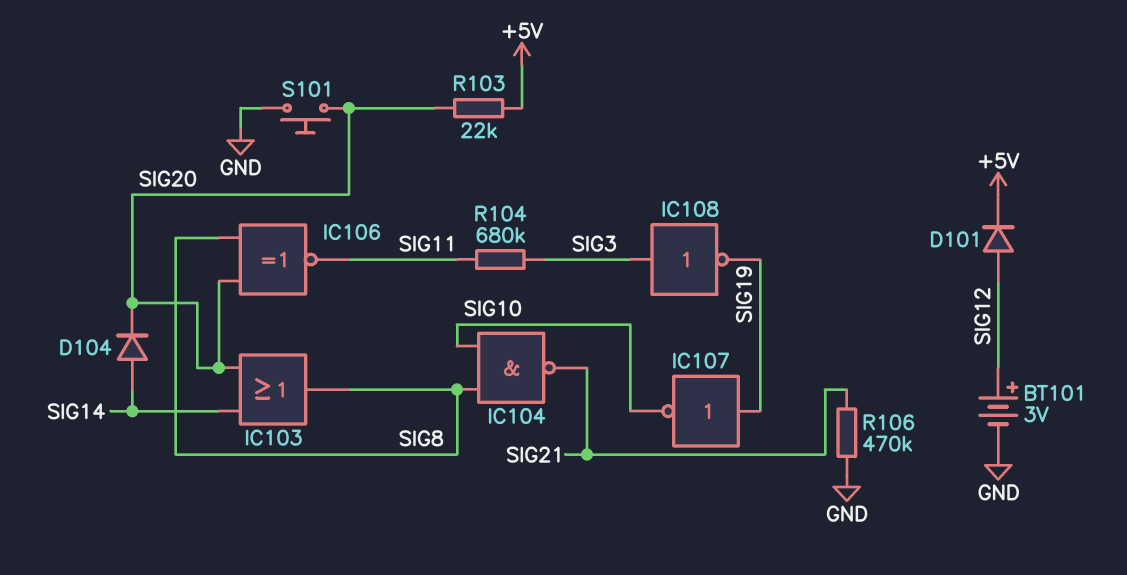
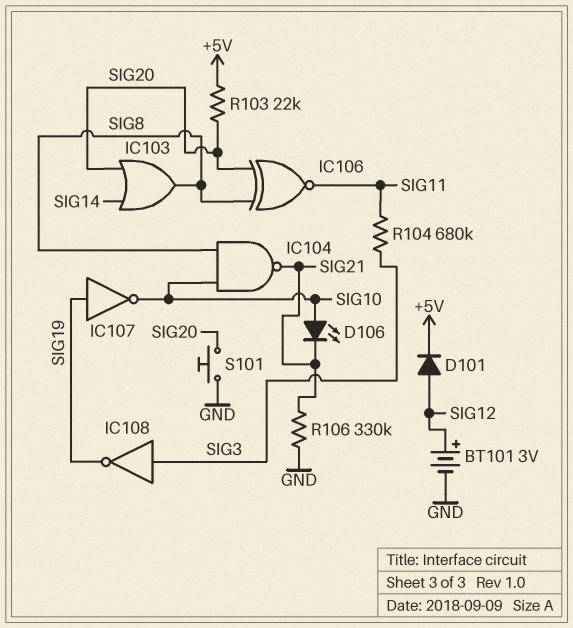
D104: diode (A SIG14, K SIG20) -> none
D106: none -> LED (A SIG10, K SIG21)
R106: 470k (GND, SIG21) -> 330k (GND, SIG21)

